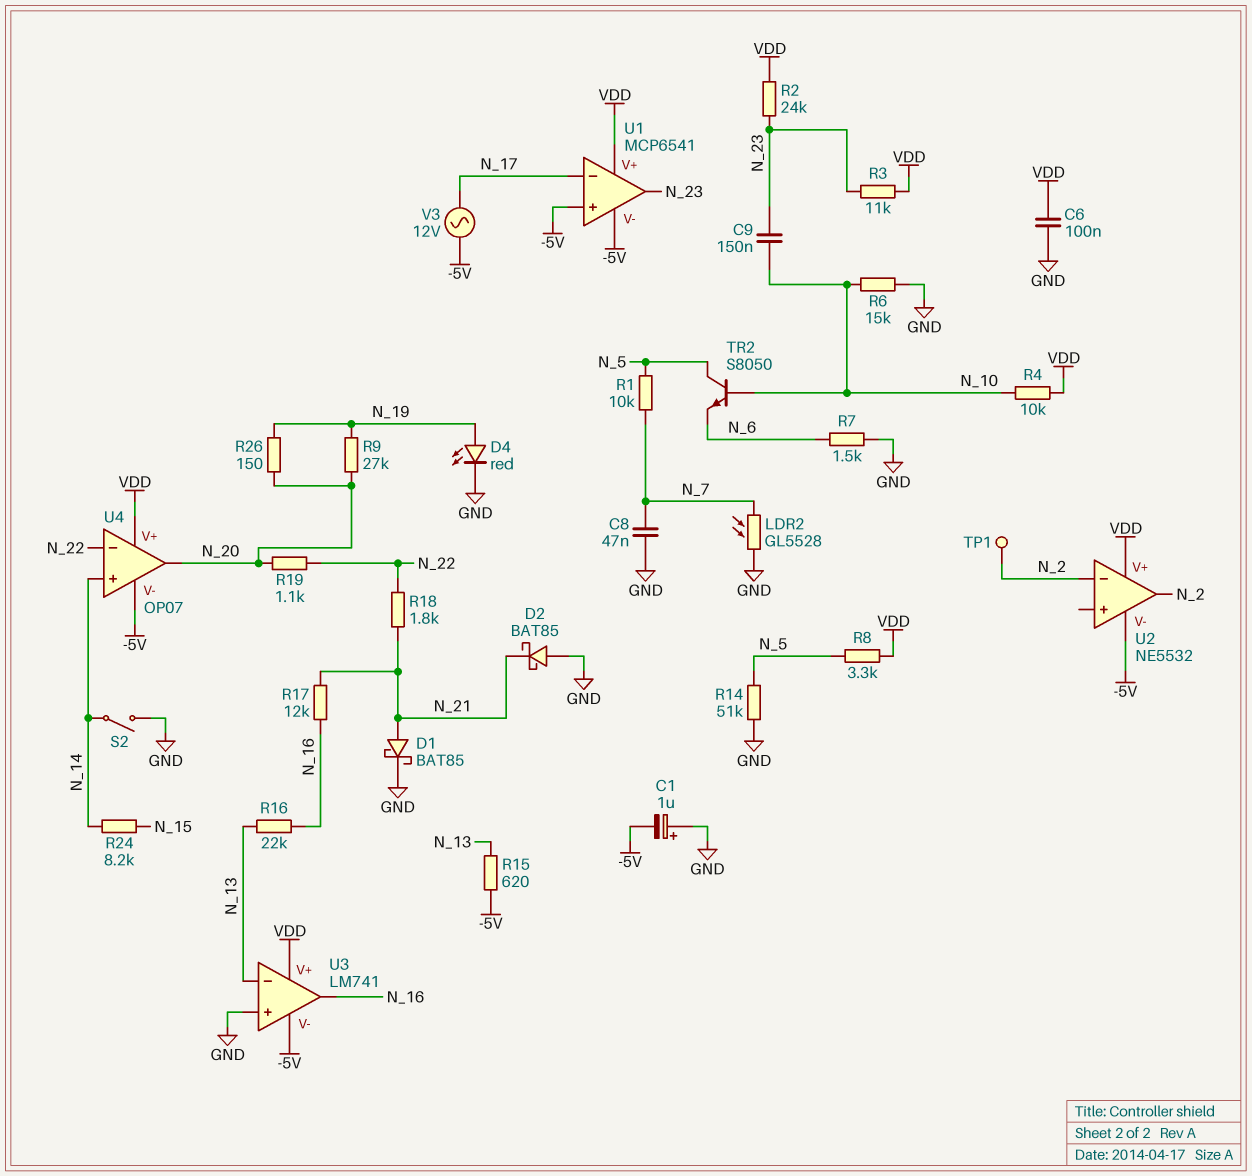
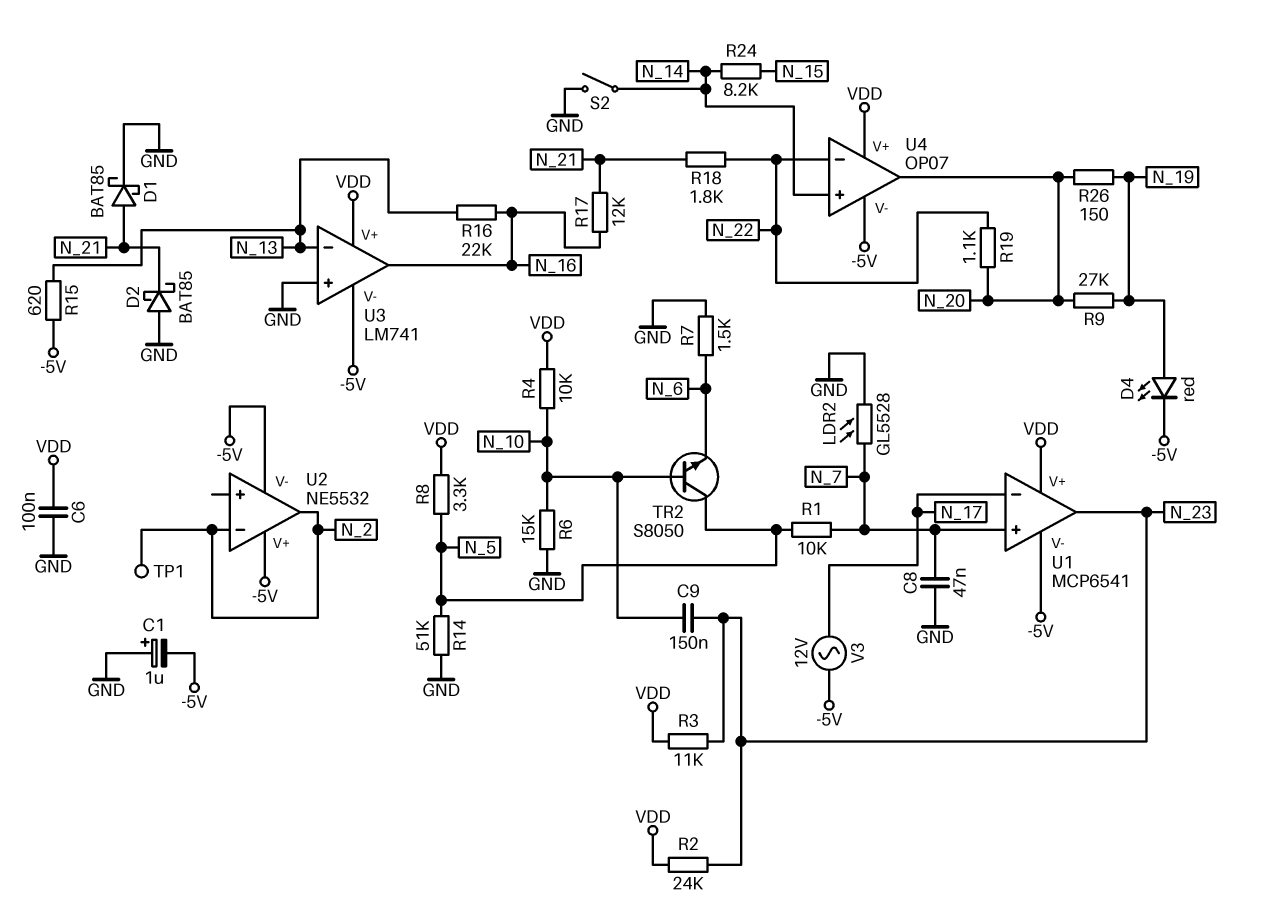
D4: LED red (A N_19, K GND) -> LED red (A N_19, K -5V)
U1 pin in+: -5V -> N_7
U2 pin V+: VDD -> -5V

